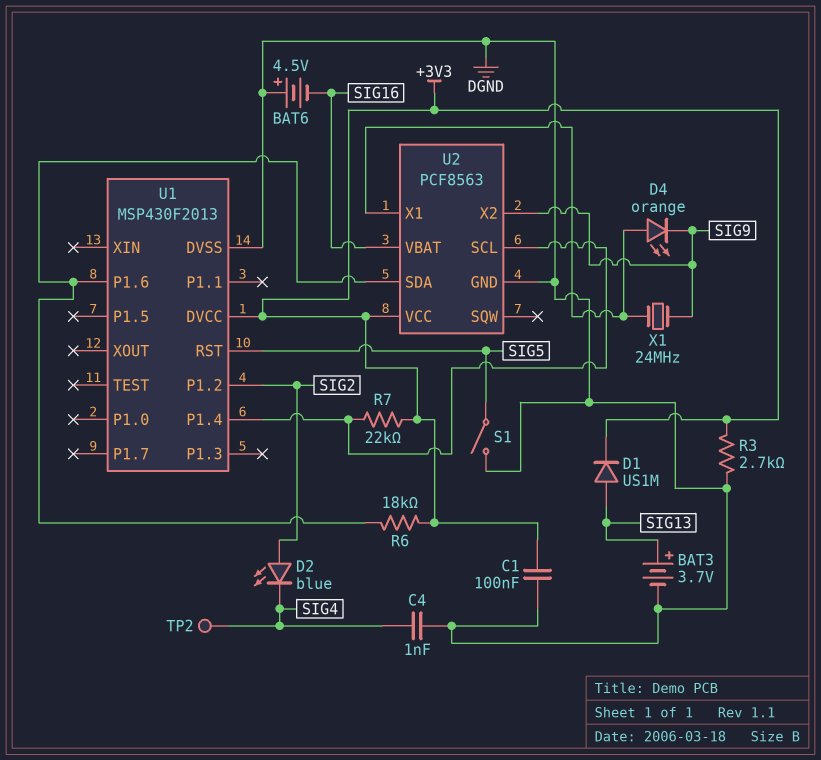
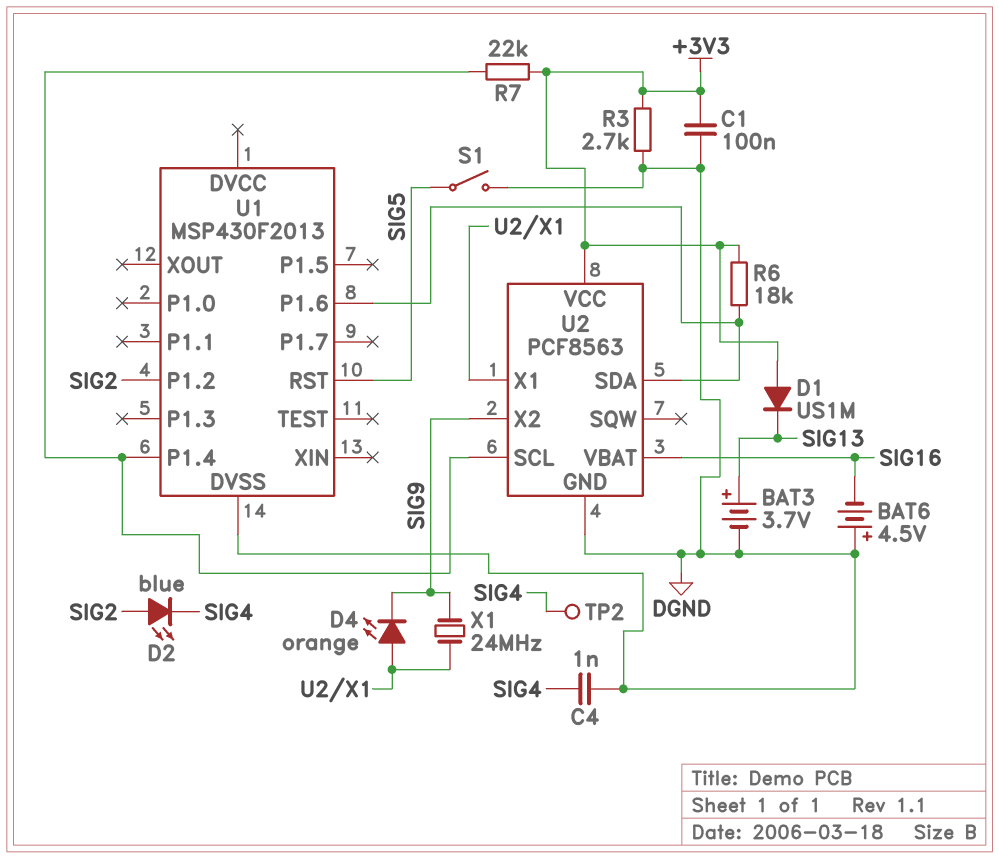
D1: diode US1M (A SIG13, K +3V3) -> diode US1M (A +3V3, K SIG13)
U1 pin DVCC: +3V3 -> none

